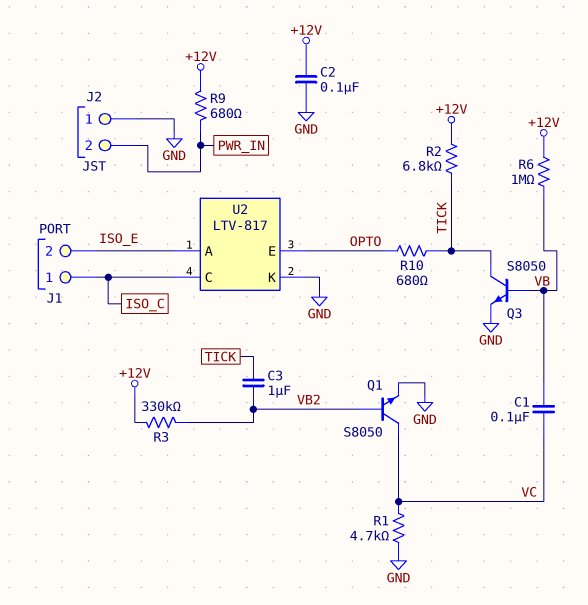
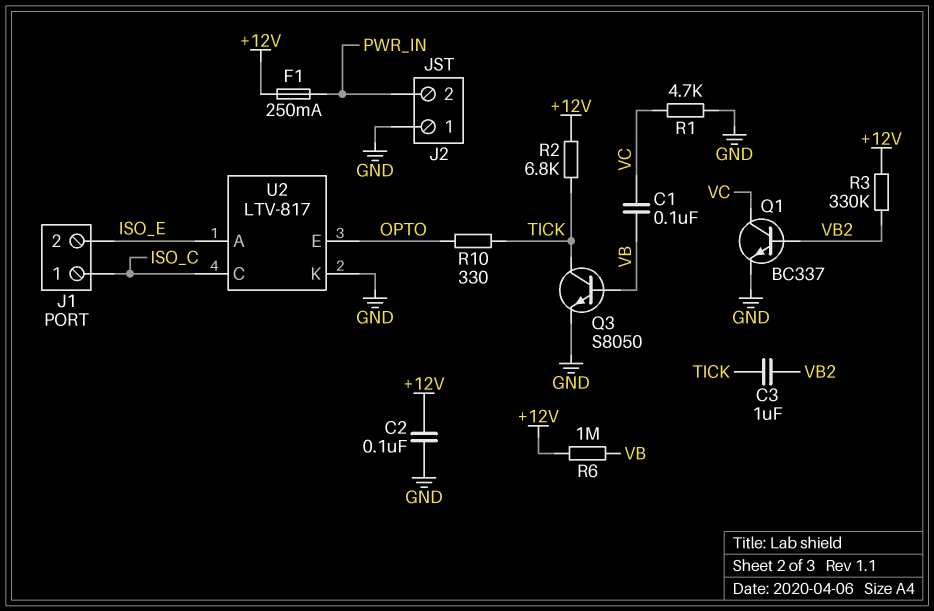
F1: none -> 250mA (+12V, PWR_IN)
Q1: NPN S8050 (B VB2, C VC, E GND) -> NPN BC337 (B VB2, C VC, E GND)
R9: 680 (+12V, PWR_IN) -> none
R10: 680 (OPTO, TICK) -> 330 (OPTO, TICK)

